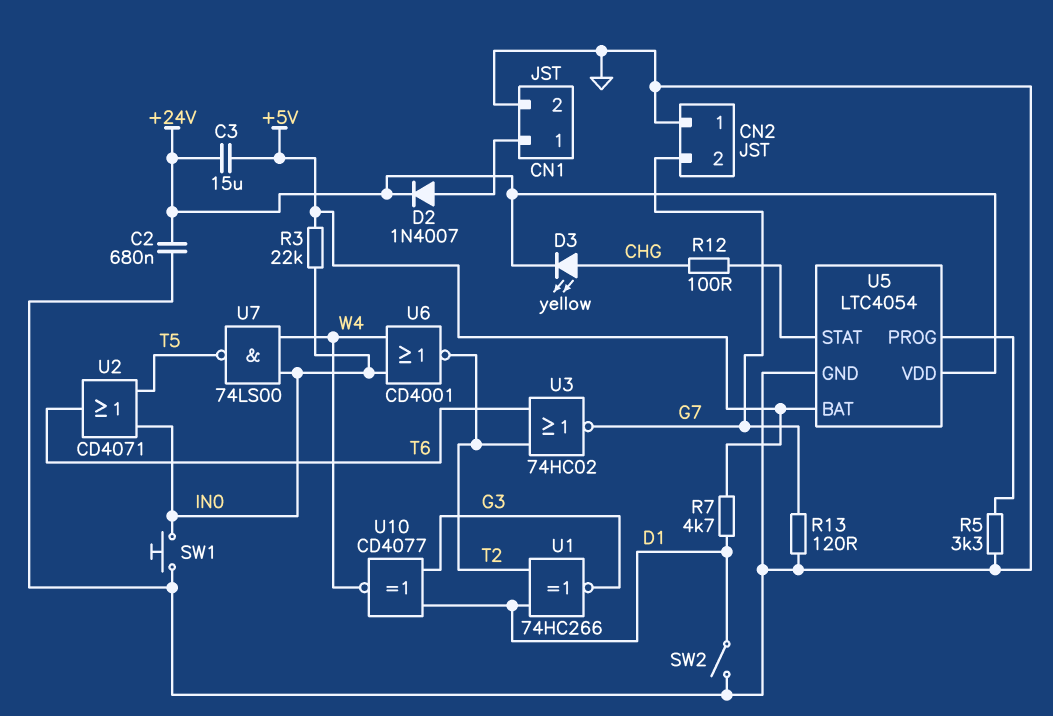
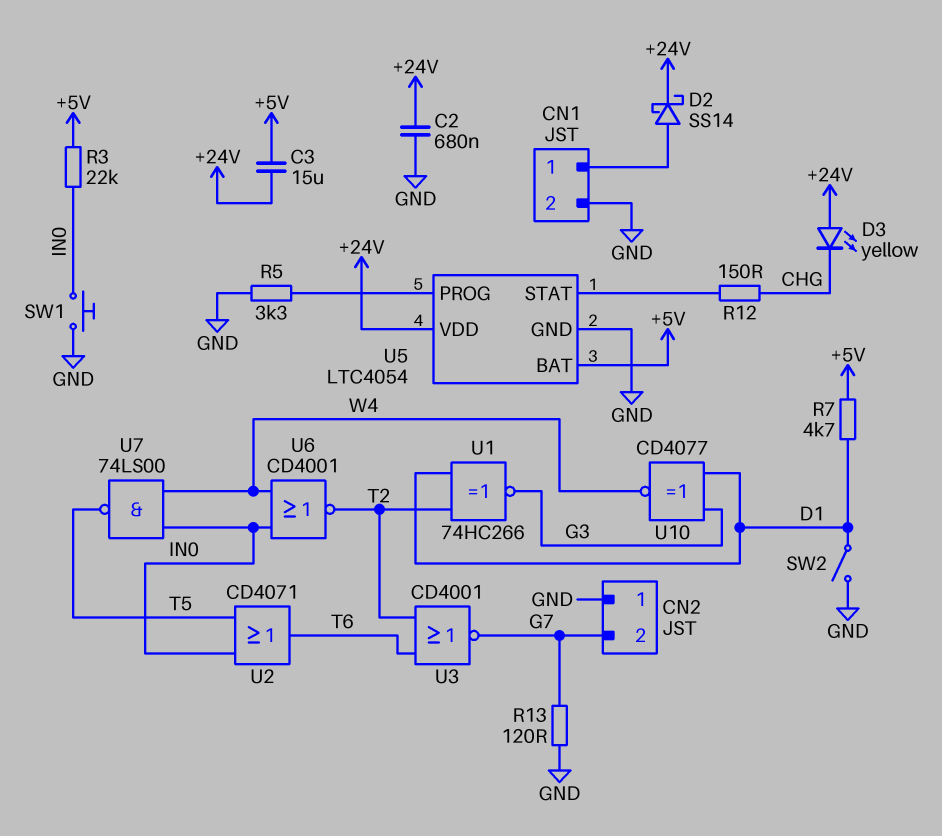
D2: diode 1N4007 (A CN1/1, K +24V) -> schottky SS14 (A CN1/1, K +24V)
D3: LED yellow (A CHG, K +24V) -> LED yellow (A +24V, K CHG)
R12: 100 (CHG, U5/STAT) -> 150 (CHG, U5/STAT)
U3: NOR 74HC02 (in T2, in T6, out G7) -> NOR CD4001 (in T2, in T6, out G7)

